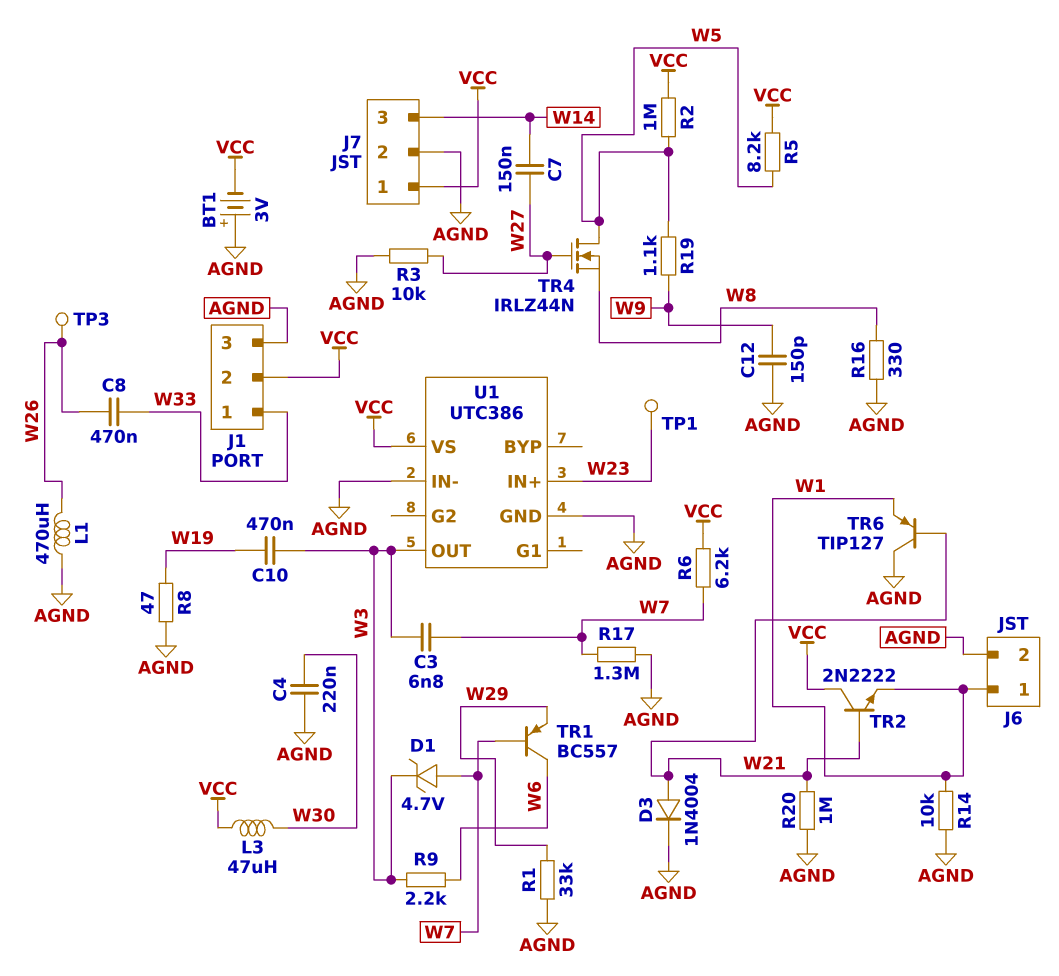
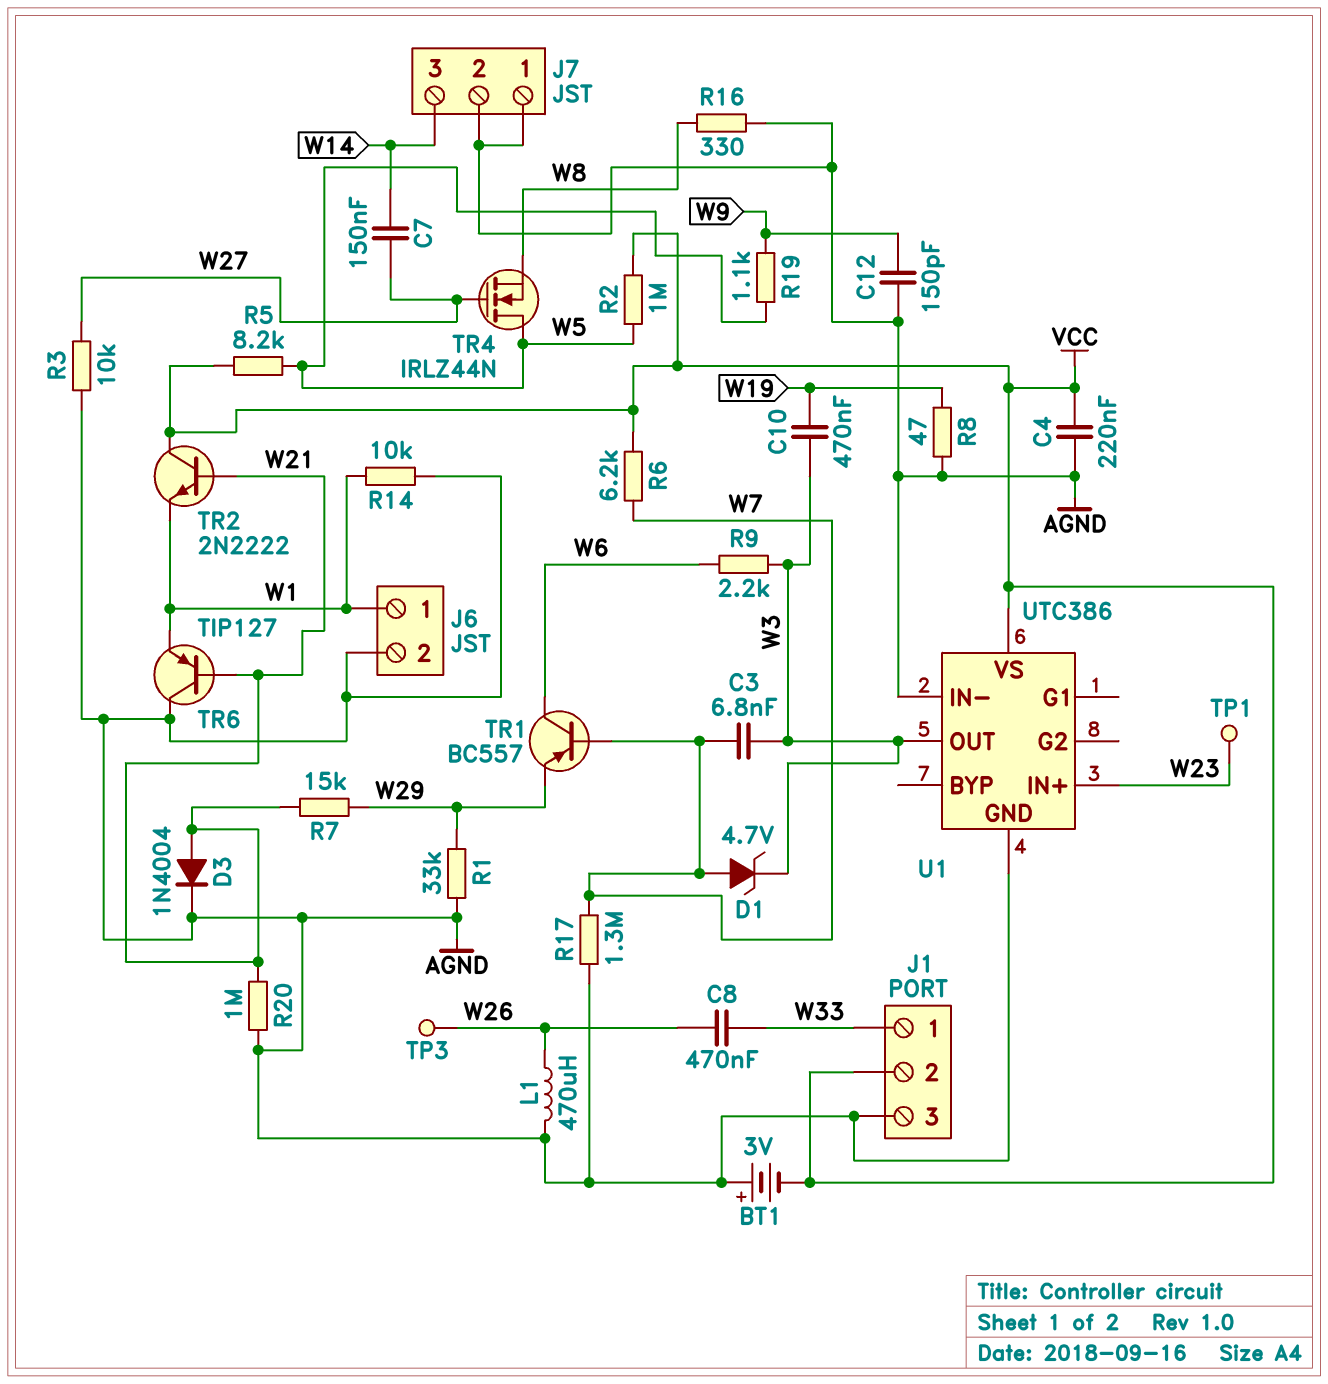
C4: 220nF (AGND, W30) -> 220nF (AGND, VCC)
J7 pin 1: VCC -> AGND
L3: 47uH (VCC, W30) -> none
R7: none -> 15k (W21, W29)

